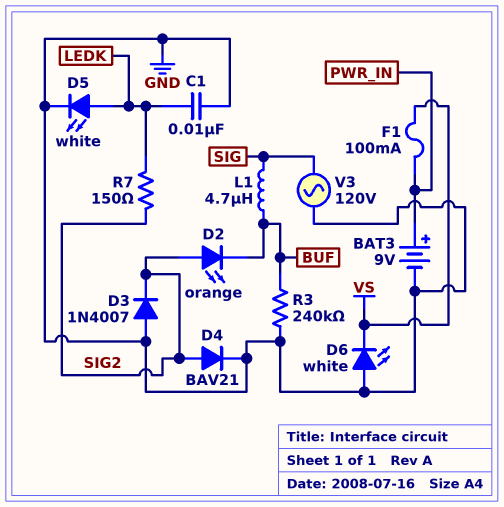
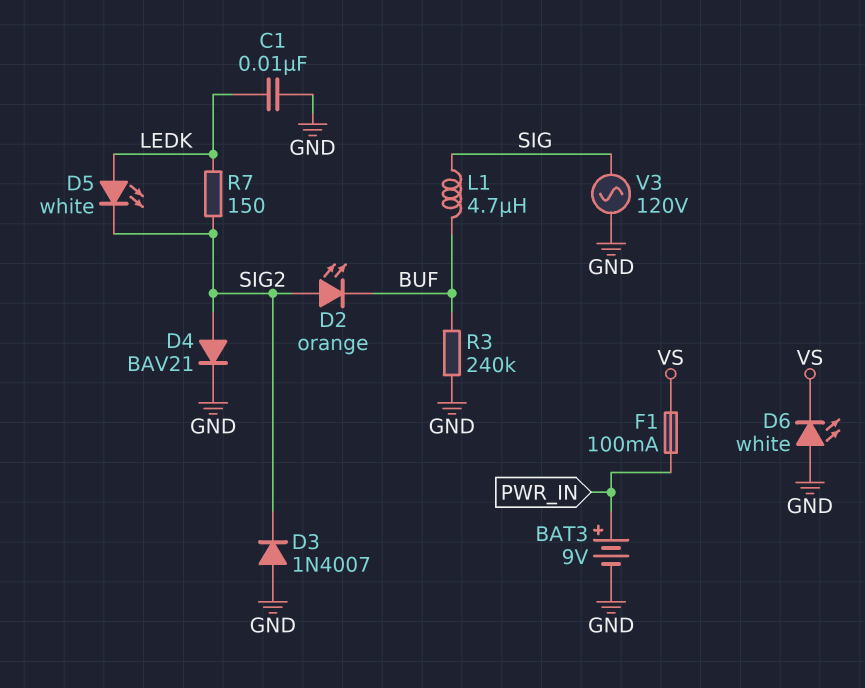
D5: LED white (A LEDK, K GND) -> LED white (A LEDK, K SIG2)

